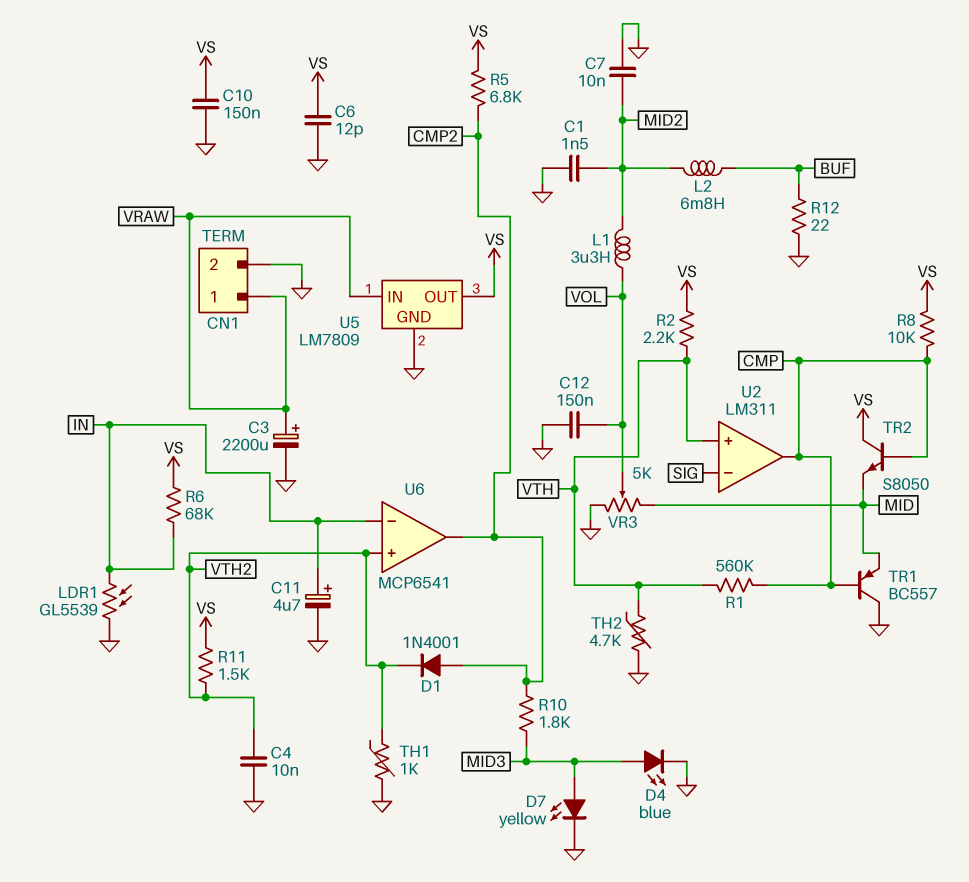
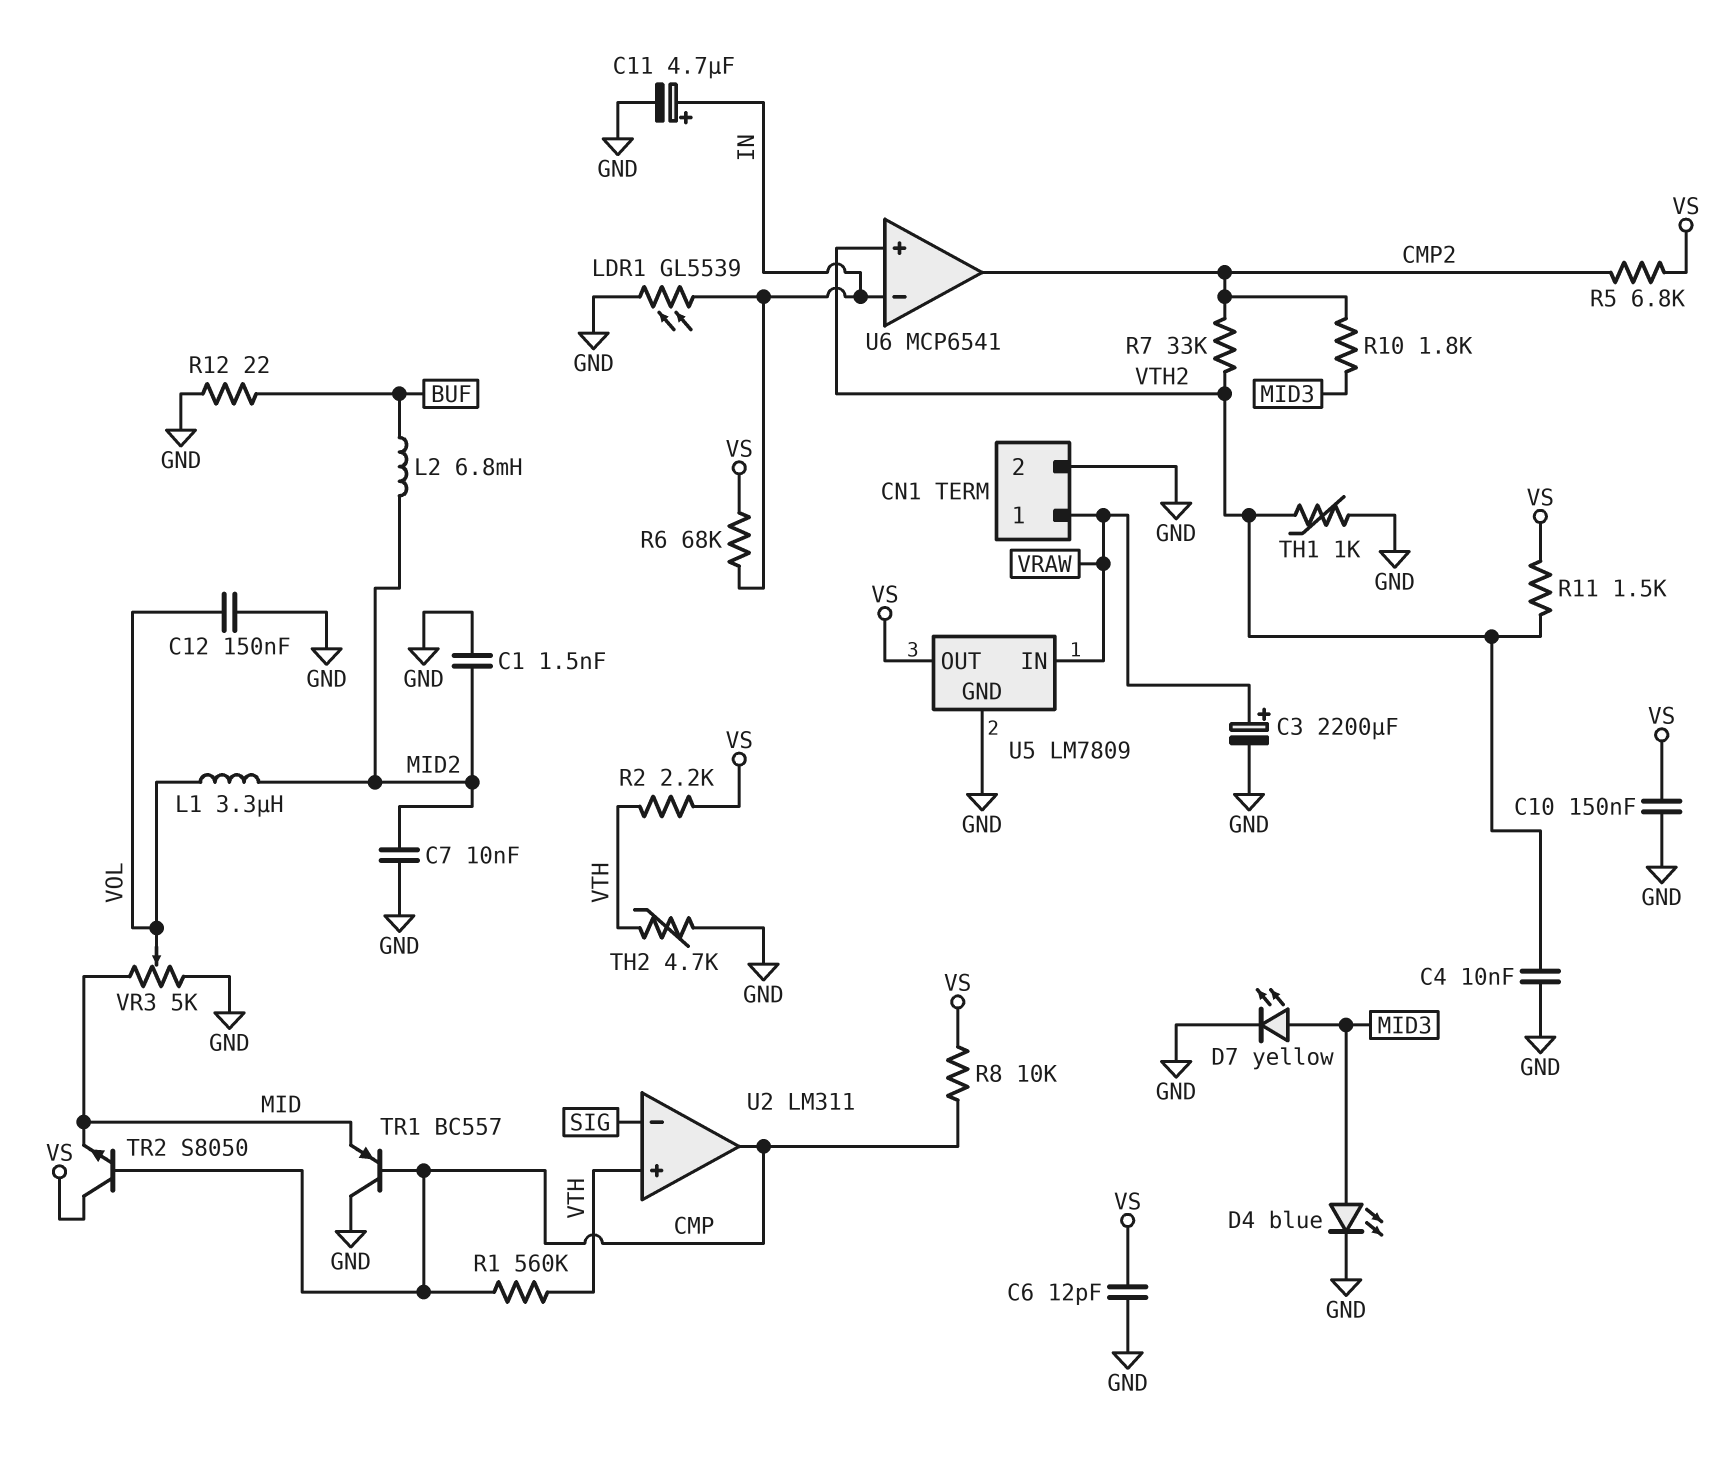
D1: diode 1N4001 (A CMP2, K VTH2) -> none
R7: none -> 33k (CMP2, VTH2)

